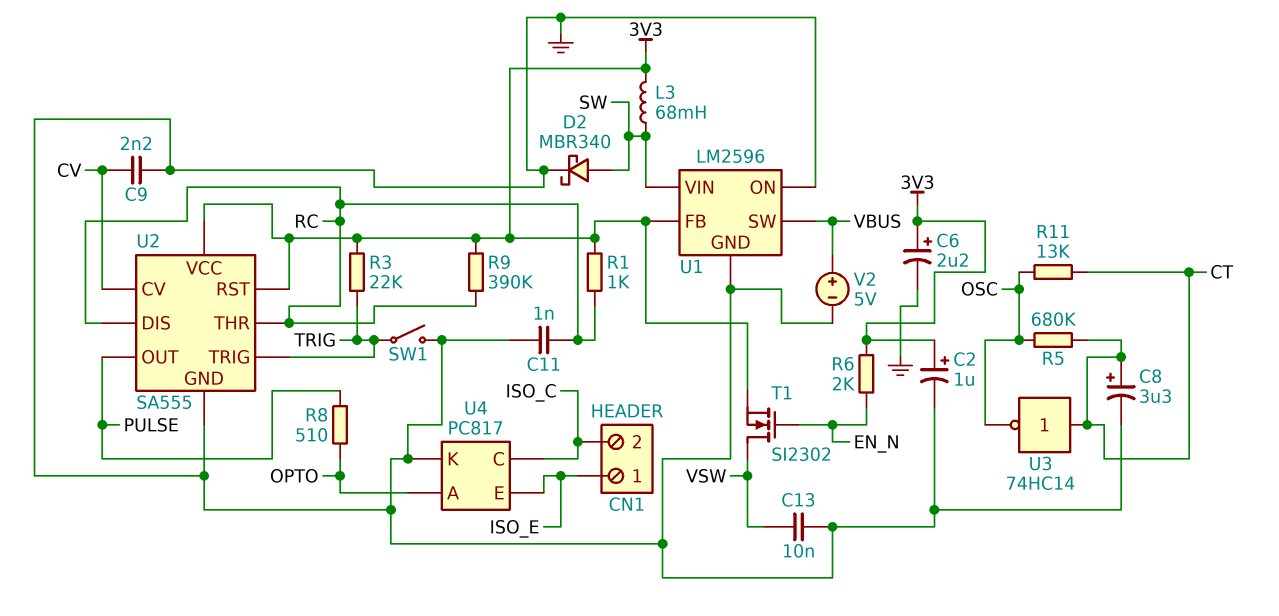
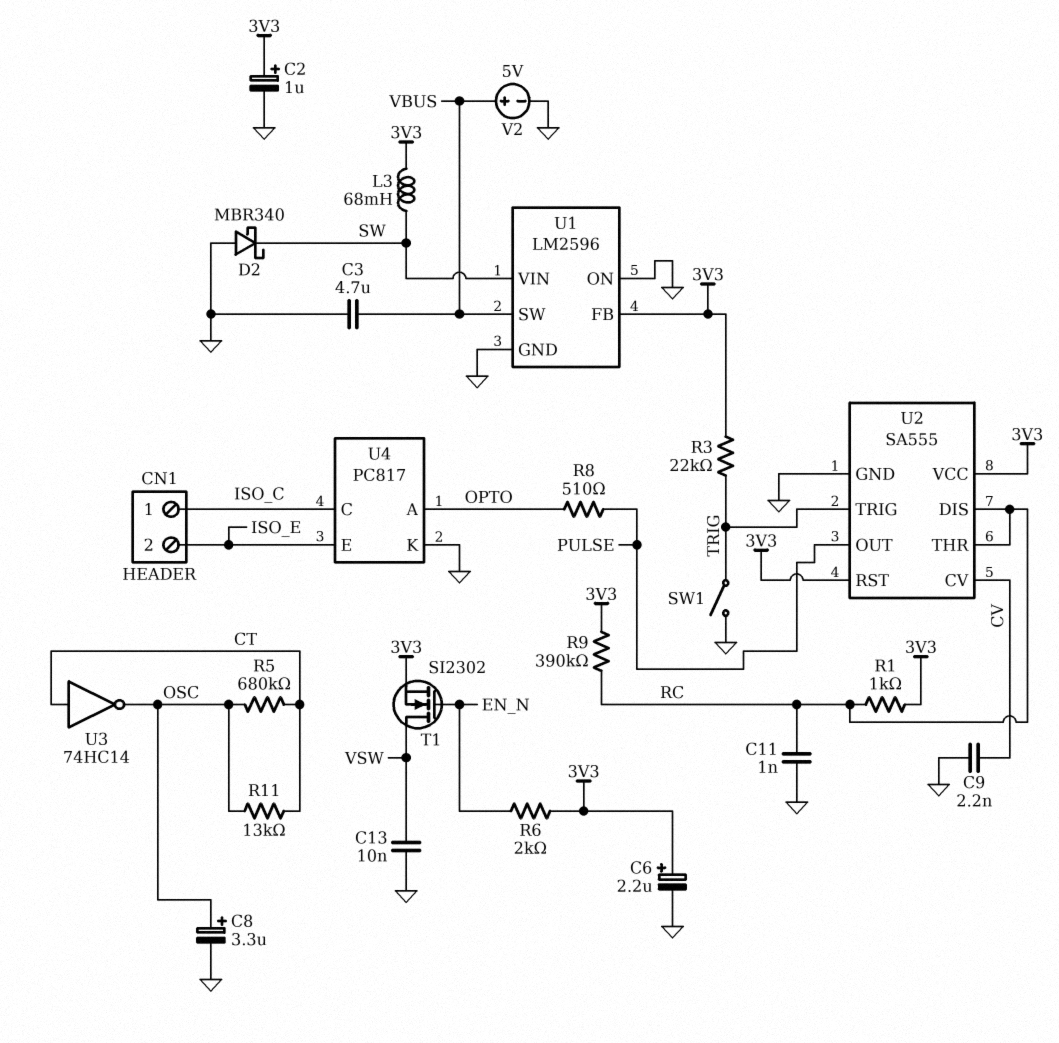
C3: none -> 4.7uF (GND, VBUS)
C8: 3.3uF (plus CT, minus GND) -> 3.3uF (plus OSC, minus GND)
CN1 pin 1: ISO_E -> ISO_C
CN1 pin 2: ISO_C -> ISO_E
D2: schottky MBR340 (A SW, K GND) -> schottky MBR340 (A GND, K SW)

